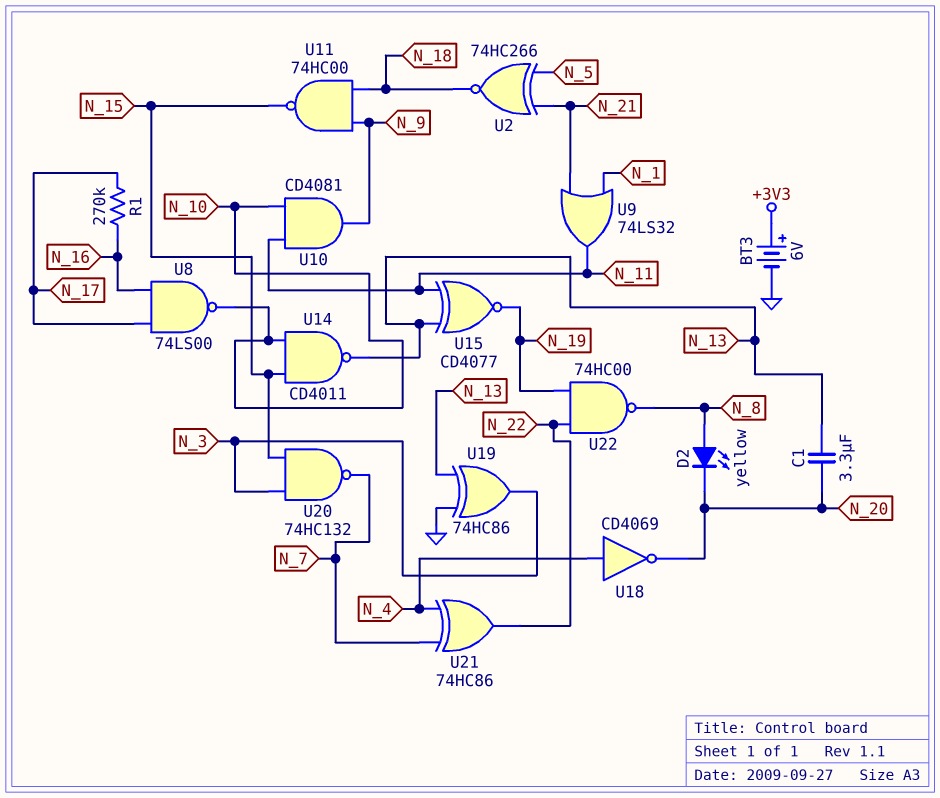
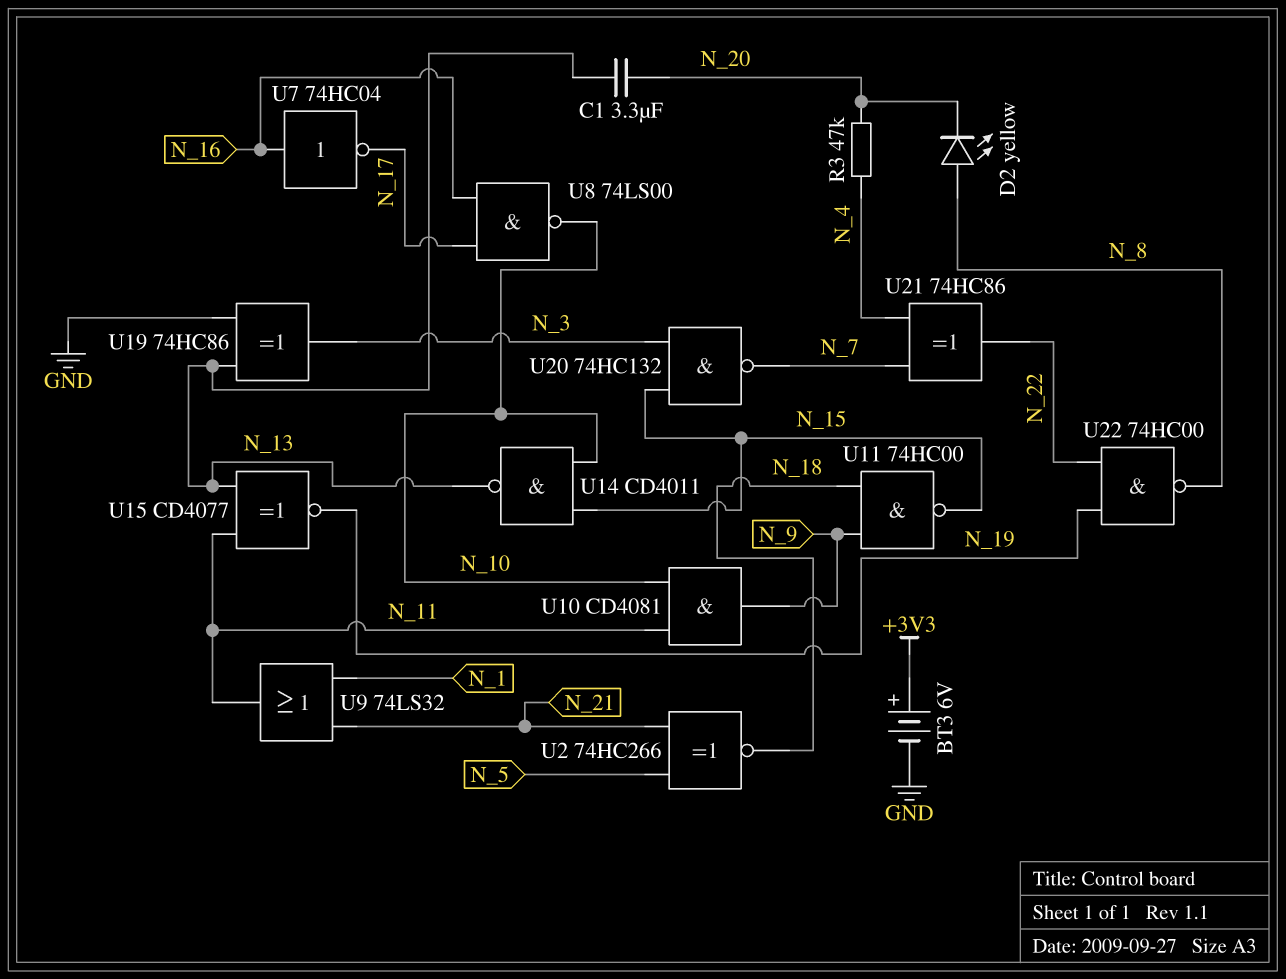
R1: 270k (N_16, N_17) -> none
R3: none -> 47k (N_4, N_20)
U7: none -> NOT 74HC04 (in N_16, out N_17)
U18: NOT CD4069 (in N_4, out N_20) -> none

